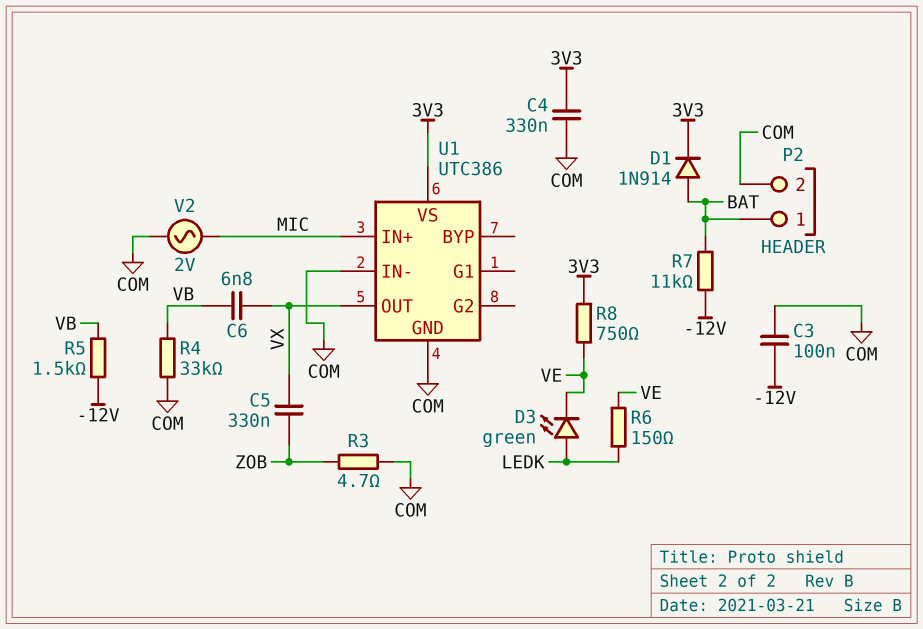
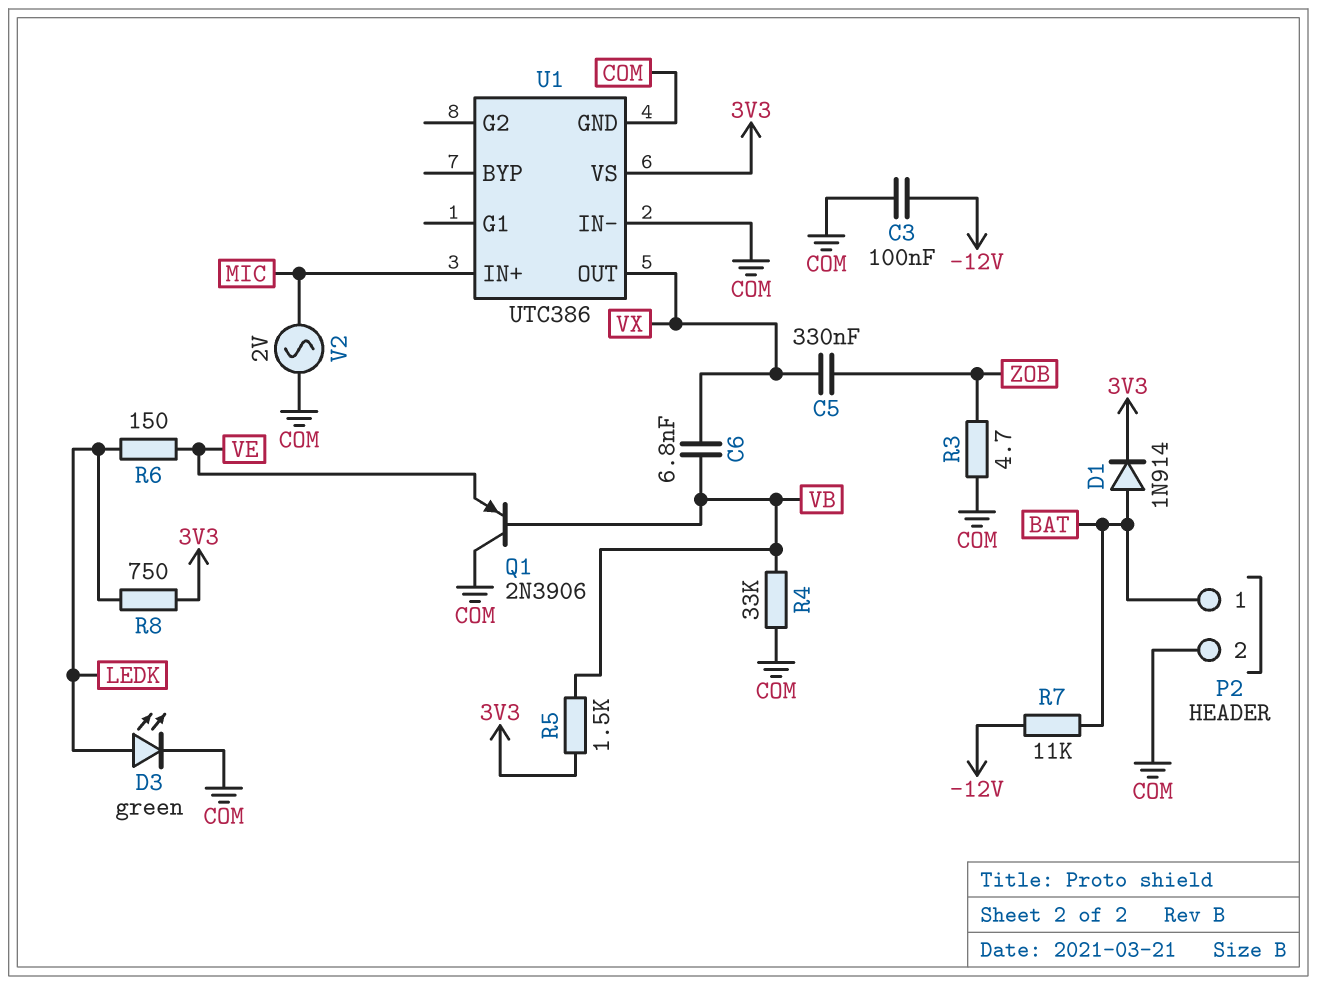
C4: 330nF (3V3, COM) -> none
D3: LED green (A LEDK, K VE) -> LED green (A LEDK, K COM)
Q1: none -> PNP 2N3906 (B VB, C COM, E VE)
R5: 1.5k (-12V, VB) -> 1.5k (3V3, VB)
R8: 750 (3V3, VE) -> 750 (3V3, LEDK)

